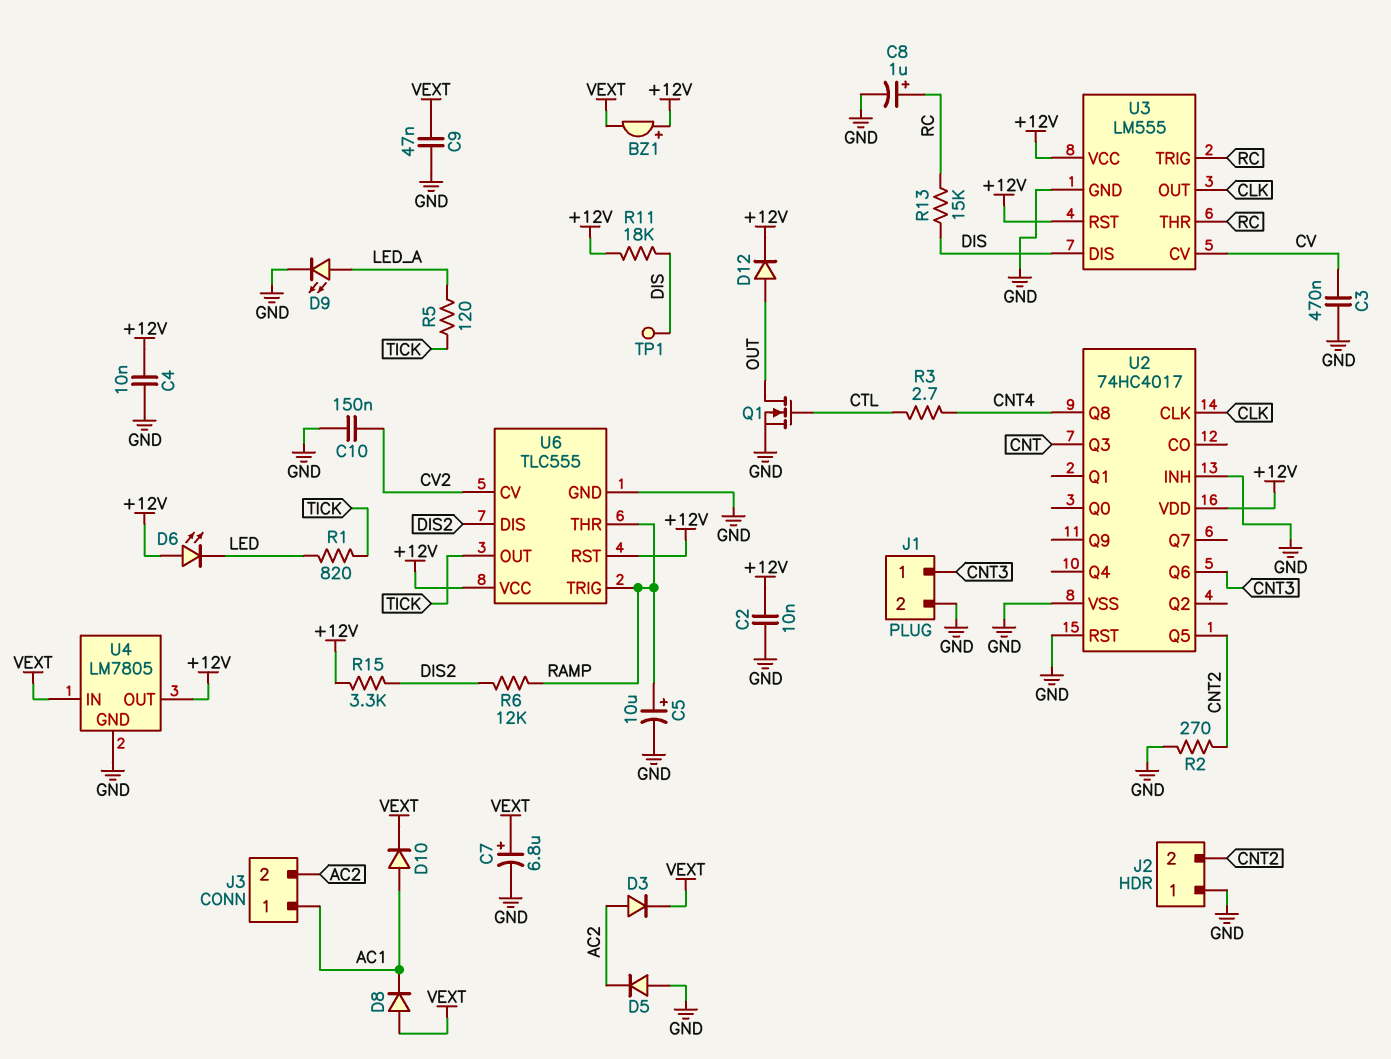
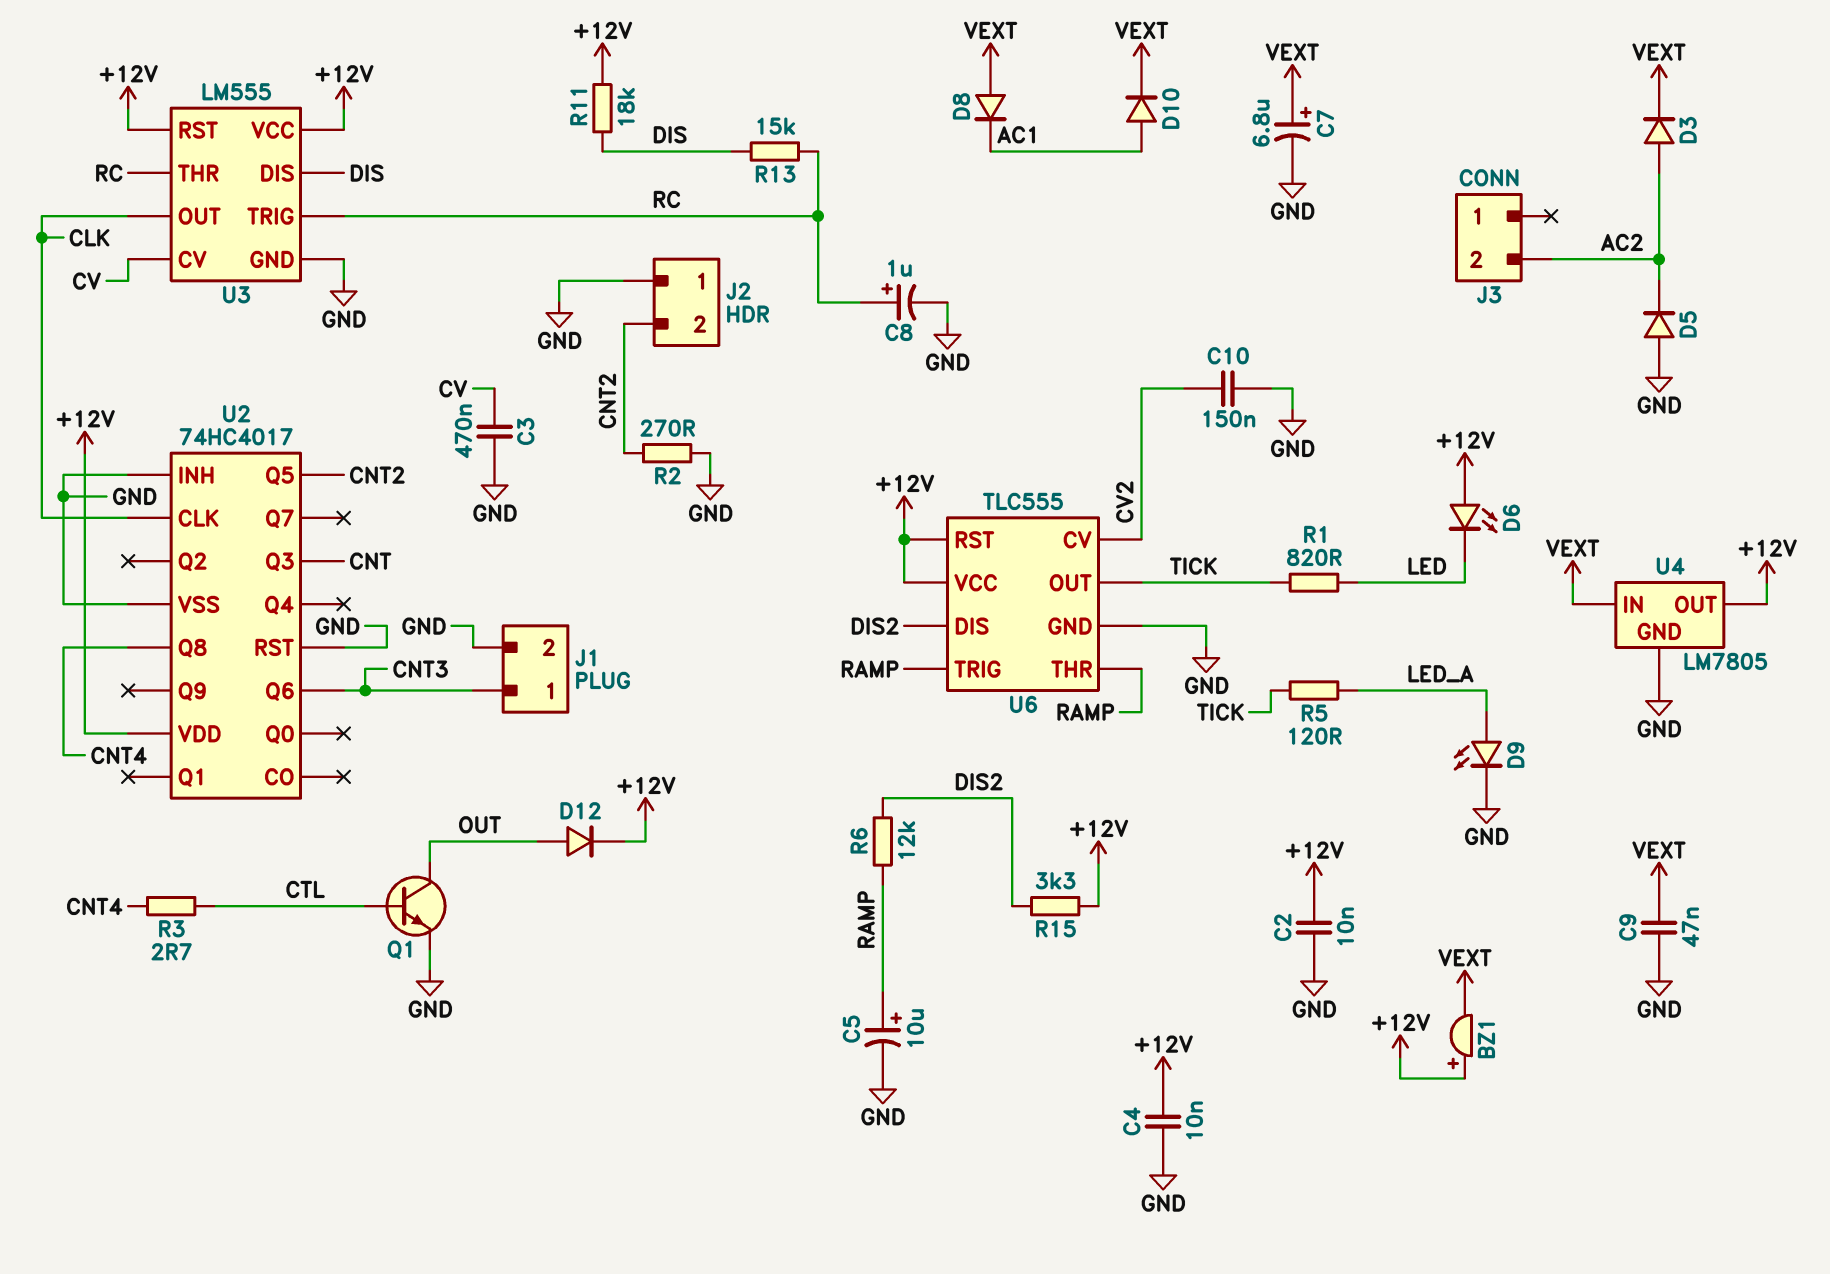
J3 pin 1: AC1 -> none
Q1: NMOS (G CTL, D OUT, S GND) -> NPN (B CTL, C OUT, E GND)
TP1: test point (DIS) -> none

